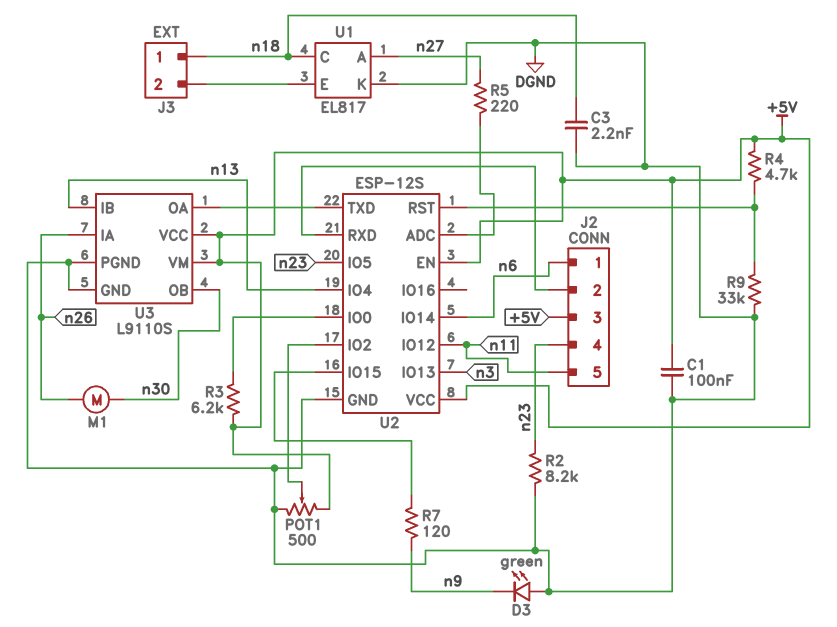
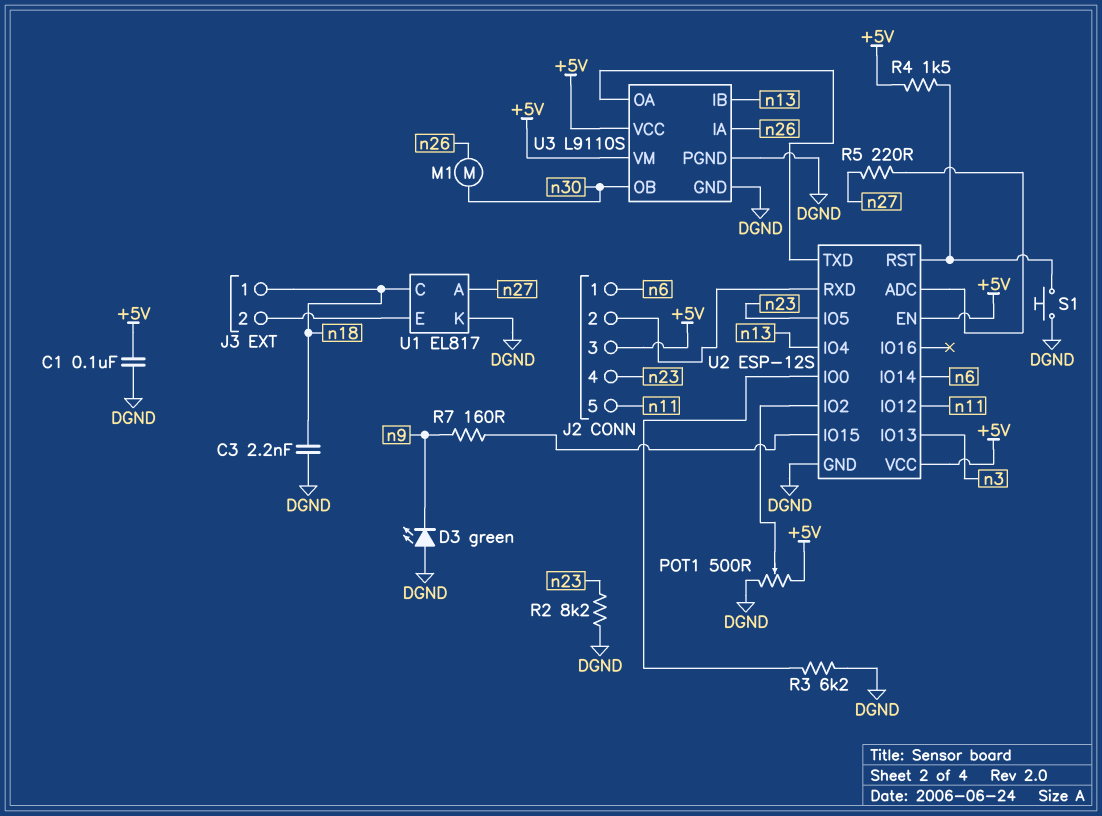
R3: 6.2k (+5V, U2/IO0) -> 6.2k (DGND, U2/IO0)
R4: 4.7k (+5V, U2/RST) -> 1.5k (+5V, U2/RST)
R7: 120 (U2/IO15, n9) -> 160 (U2/IO15, n9)
R9: 33k (DGND, U2/RST) -> none
S1: none -> button (DGND, U2/RST)

